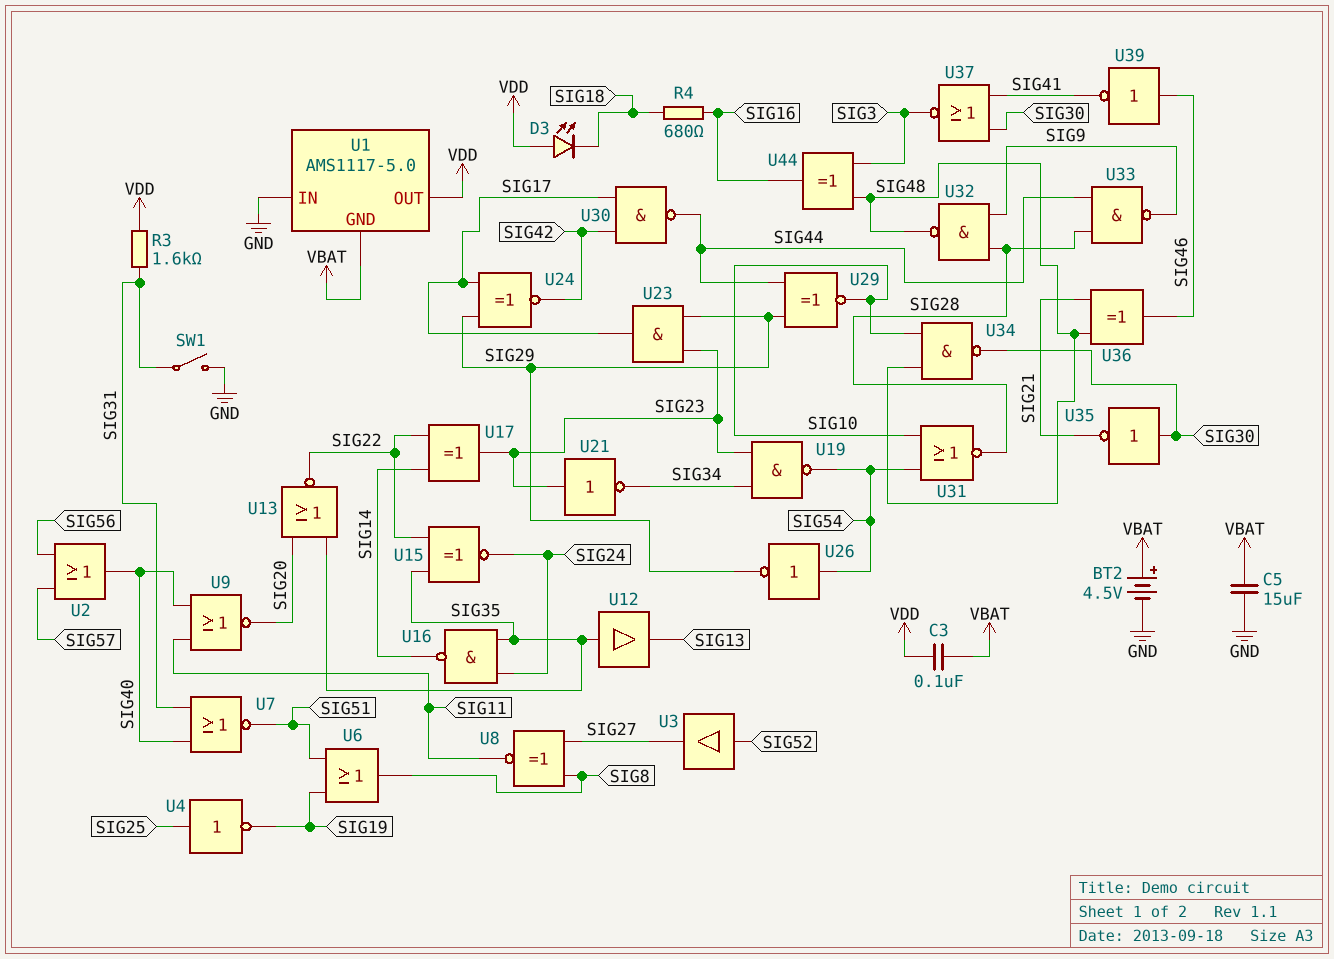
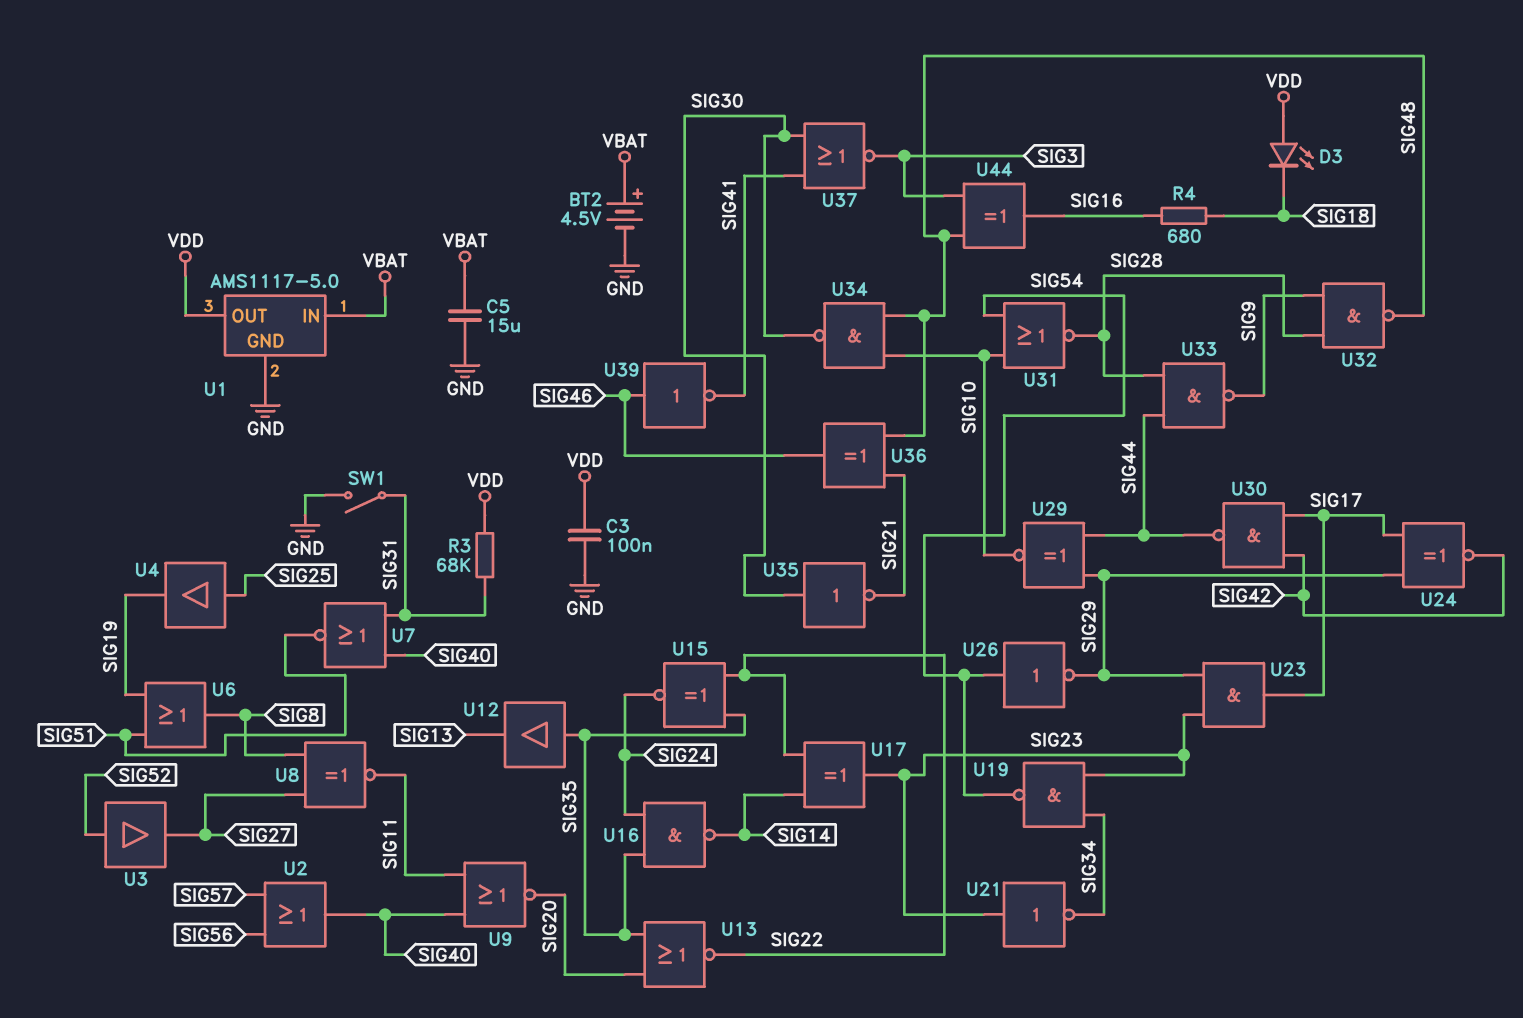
C3: 100nF (VBAT, VDD) -> 100nF (GND, VDD)
R3: 1.6k (SIG31, VDD) -> 68k (SIG31, VDD)
U1 pin GND: VBAT -> GND
U1 pin IN: GND -> VBAT
U4: NOT (in SIG25, out SIG19) -> buffer (in SIG25, out SIG19)

